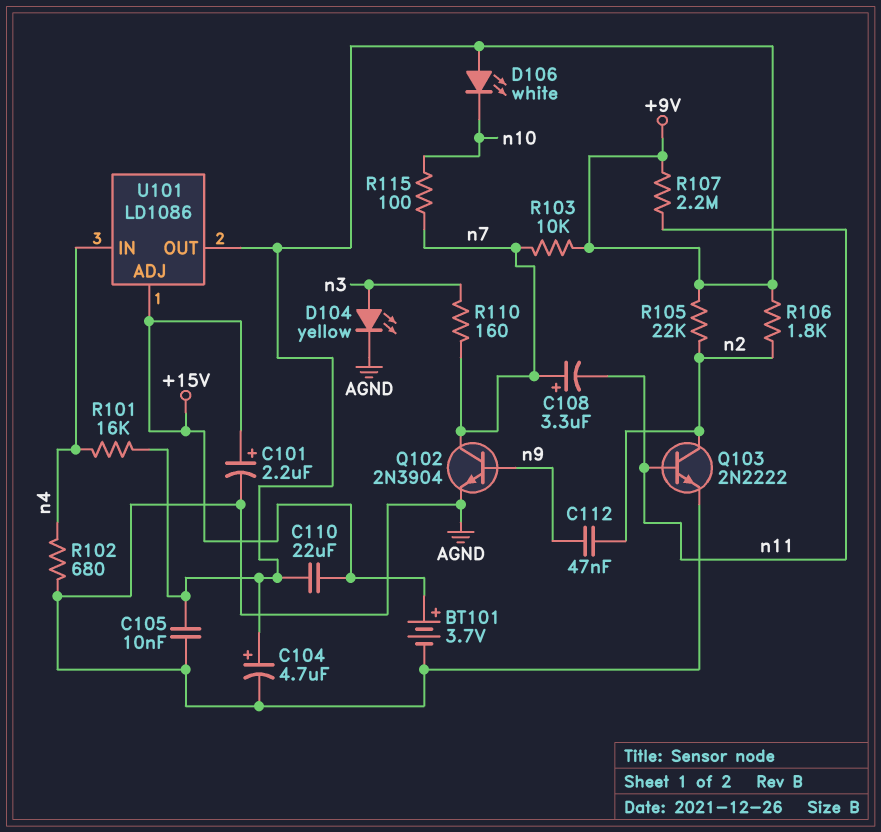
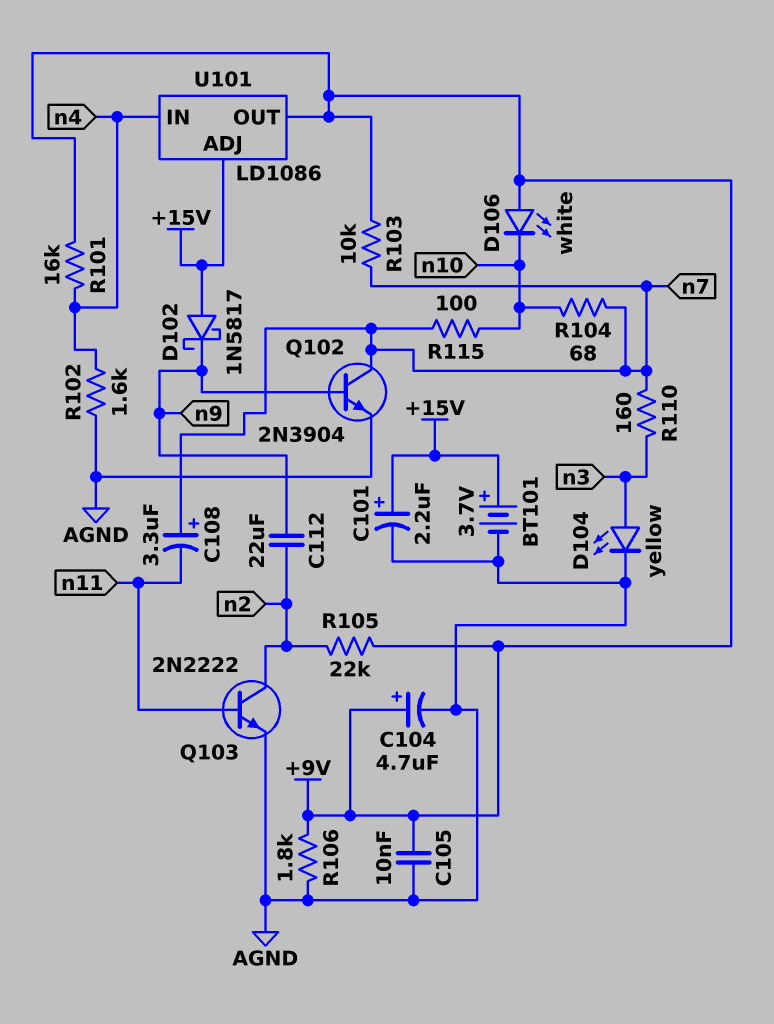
C110: 22uF (+9V, +15V) -> none
C112: 47nF (n2, n9) -> 22uF (n2, n9)
D102: none -> schottky 1N5817 (A +15V, K n9)
R102: 680 (AGND, n4) -> 1.6k (AGND, n4)
R104: none -> 68 (n7, n10)
R106: 1.8k (+9V, n2) -> 1.8k (+9V, AGND)
R107: 2.2M (+9V, n11) -> none

